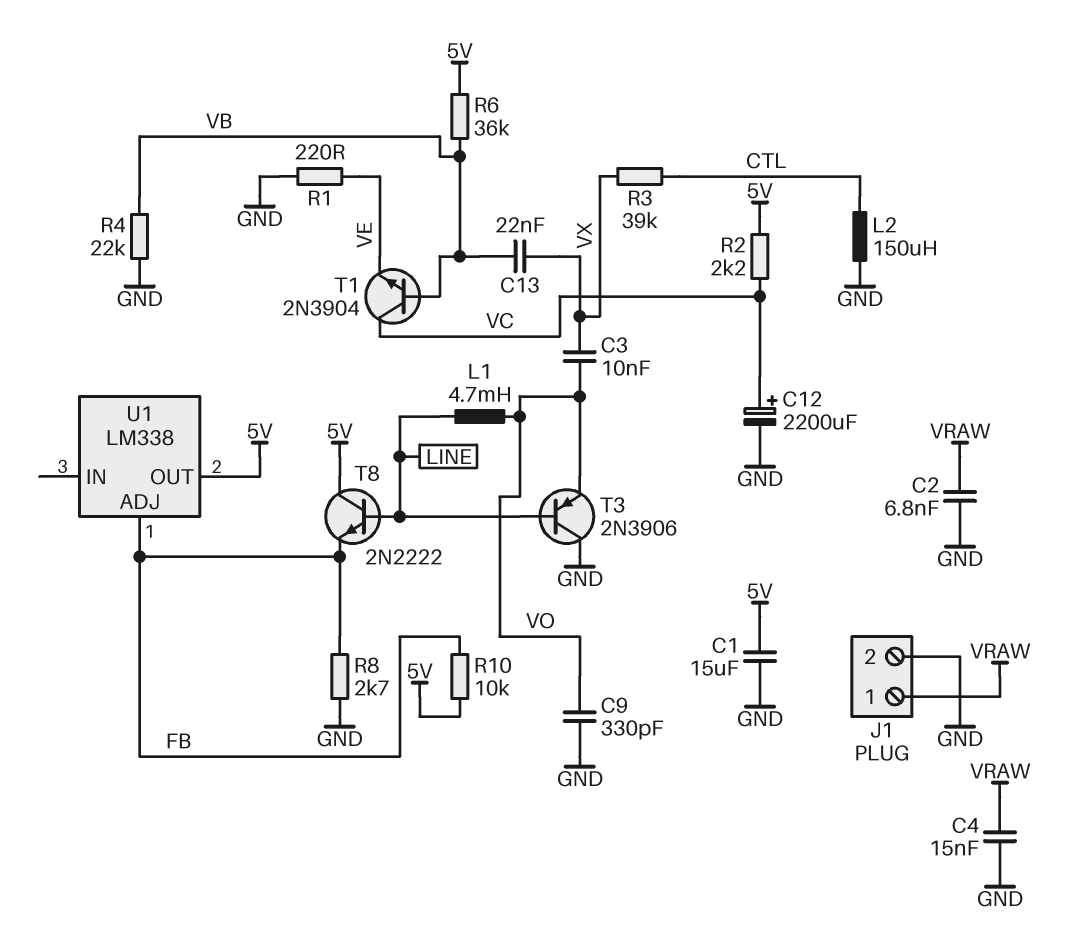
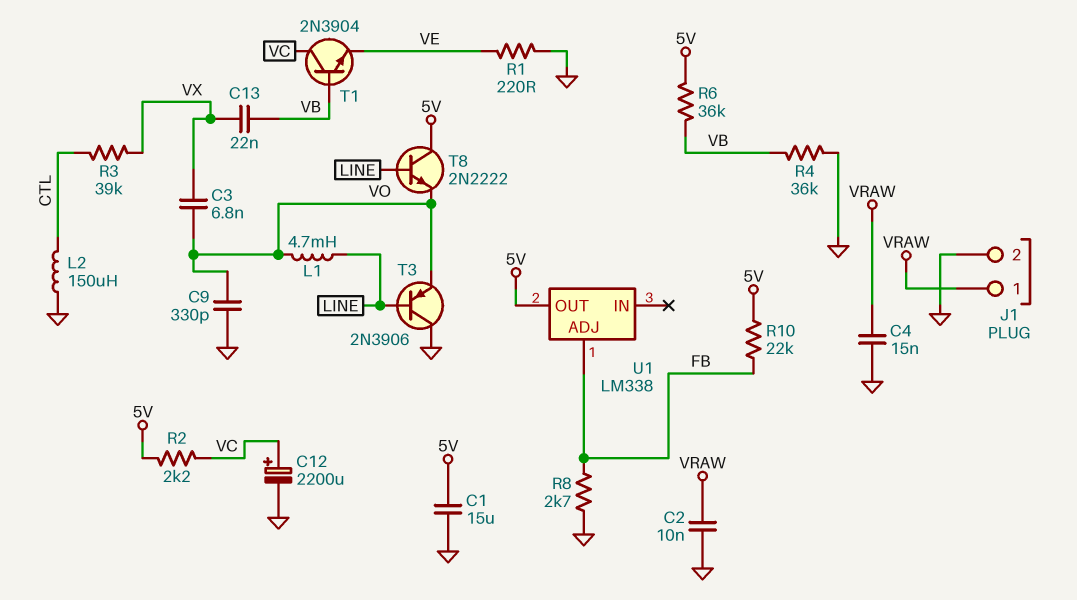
C2: 6.8nF (GND, VRAW) -> 10nF (GND, VRAW)
C3: 10nF (VO, VX) -> 6.8nF (VO, VX)
R4: 22k (GND, VB) -> 36k (GND, VB)
R10: 10k (5V, FB) -> 22k (5V, FB)
T8: NPN 2N2222 (B LINE, C 5V, E FB) -> NPN 2N2222 (B LINE, C 5V, E VO)

